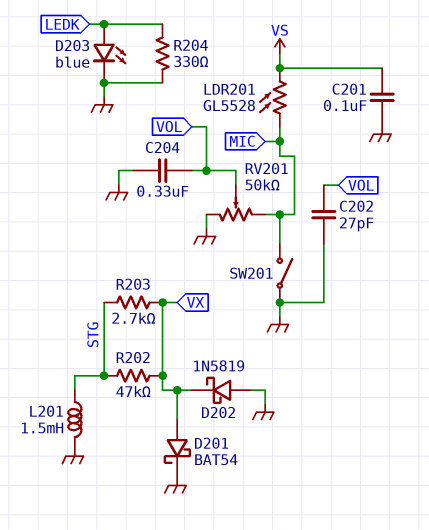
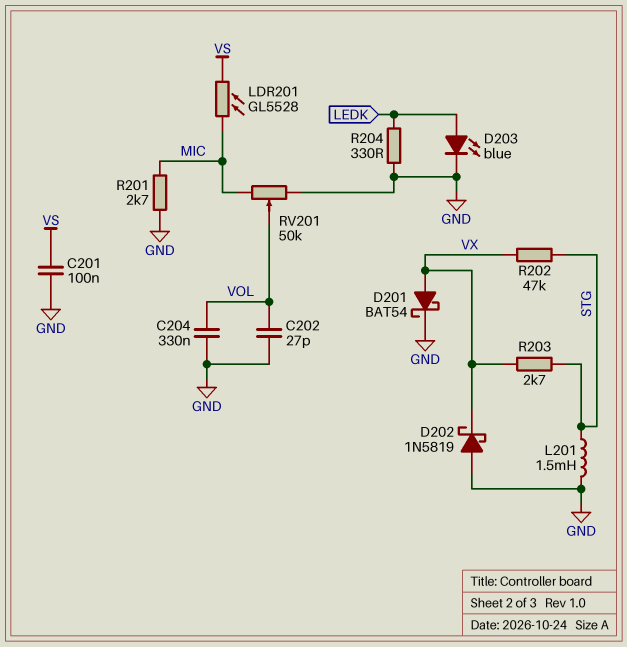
R201: none -> 2.7k (GND, MIC)
SW201: switch (GND, MIC) -> none

